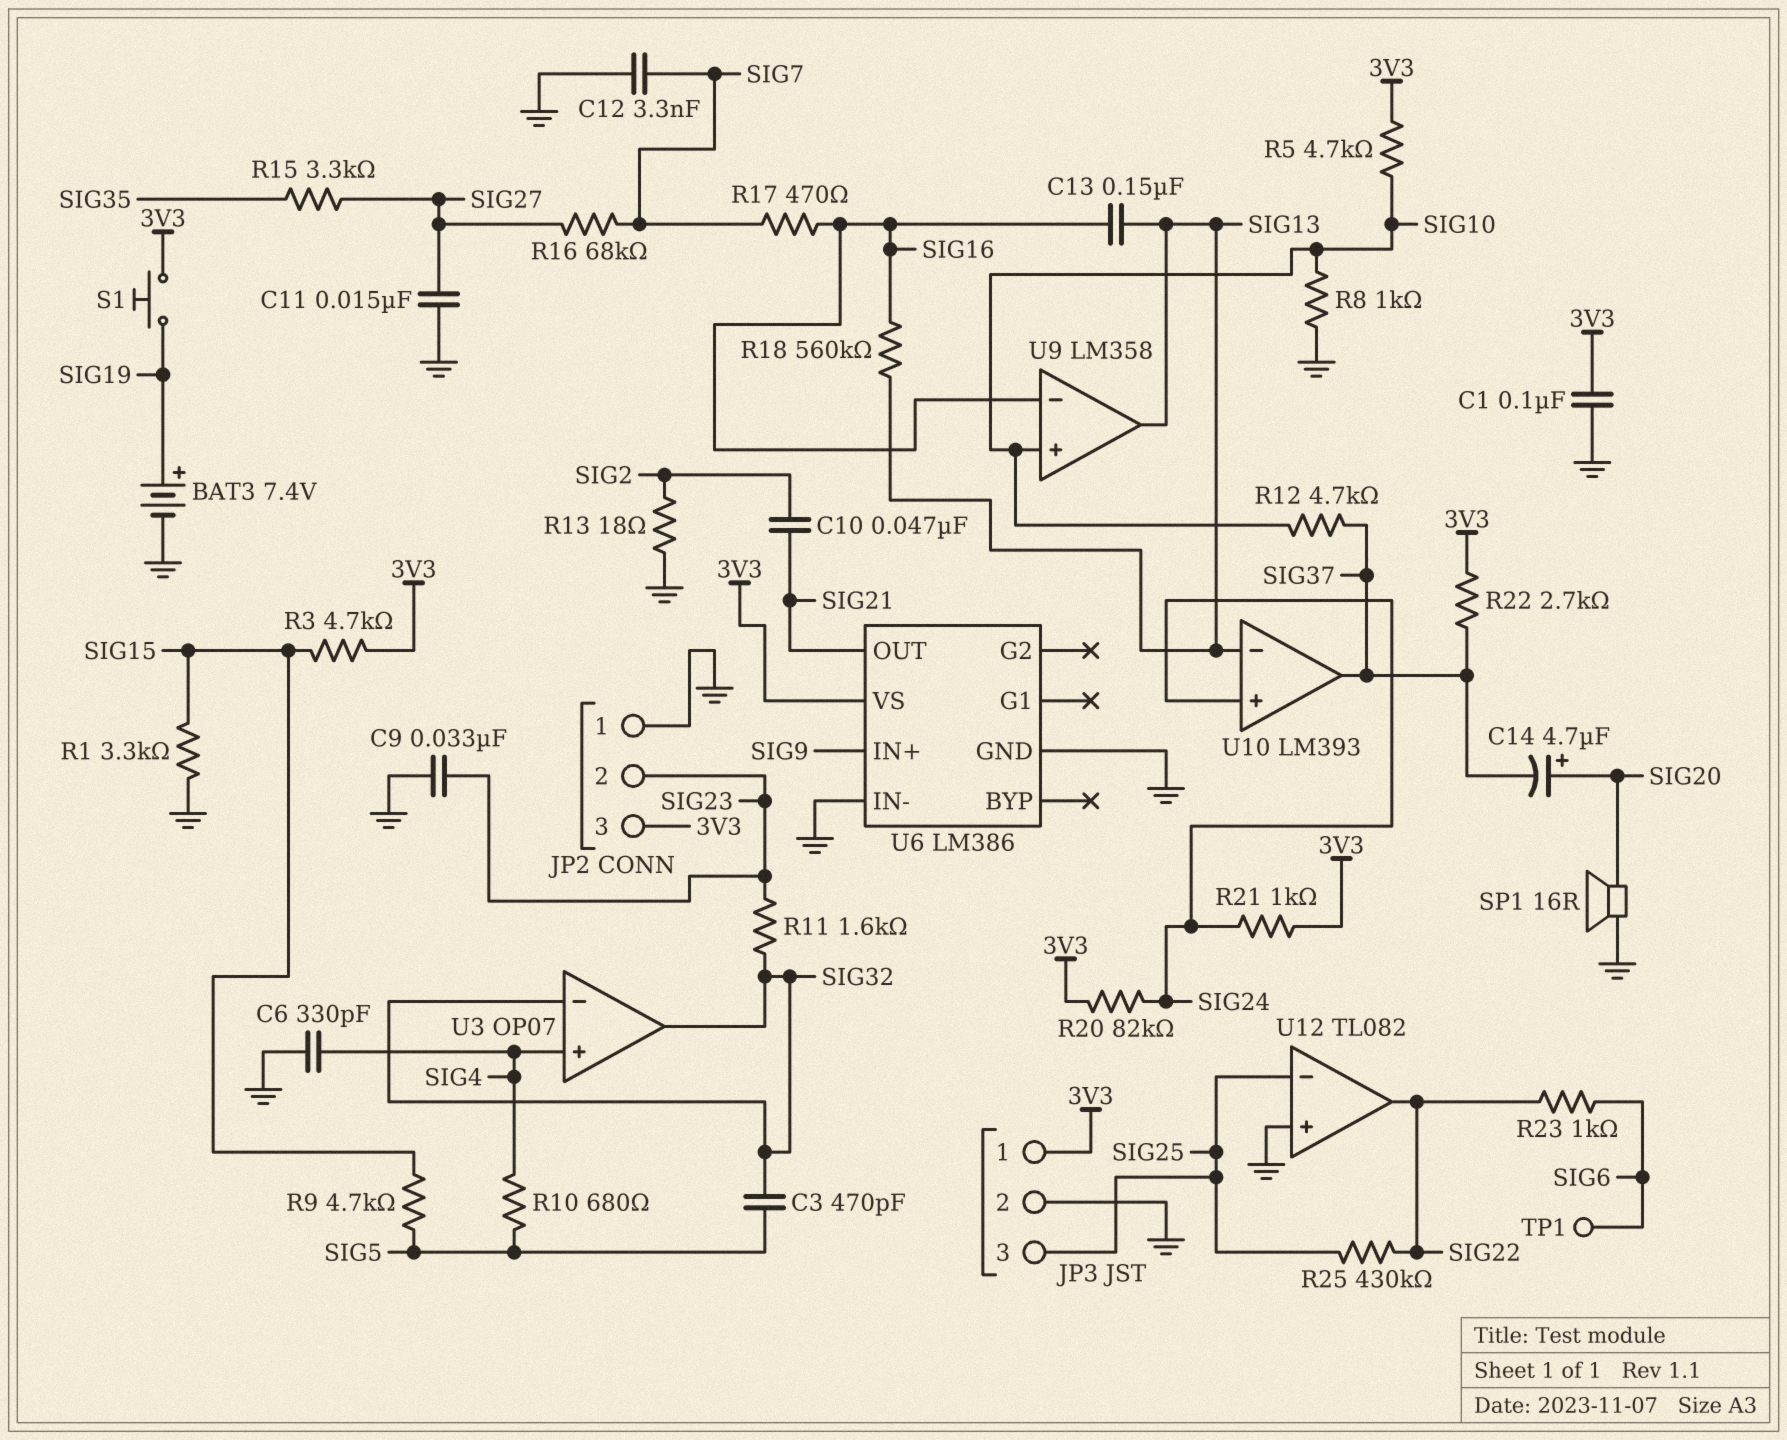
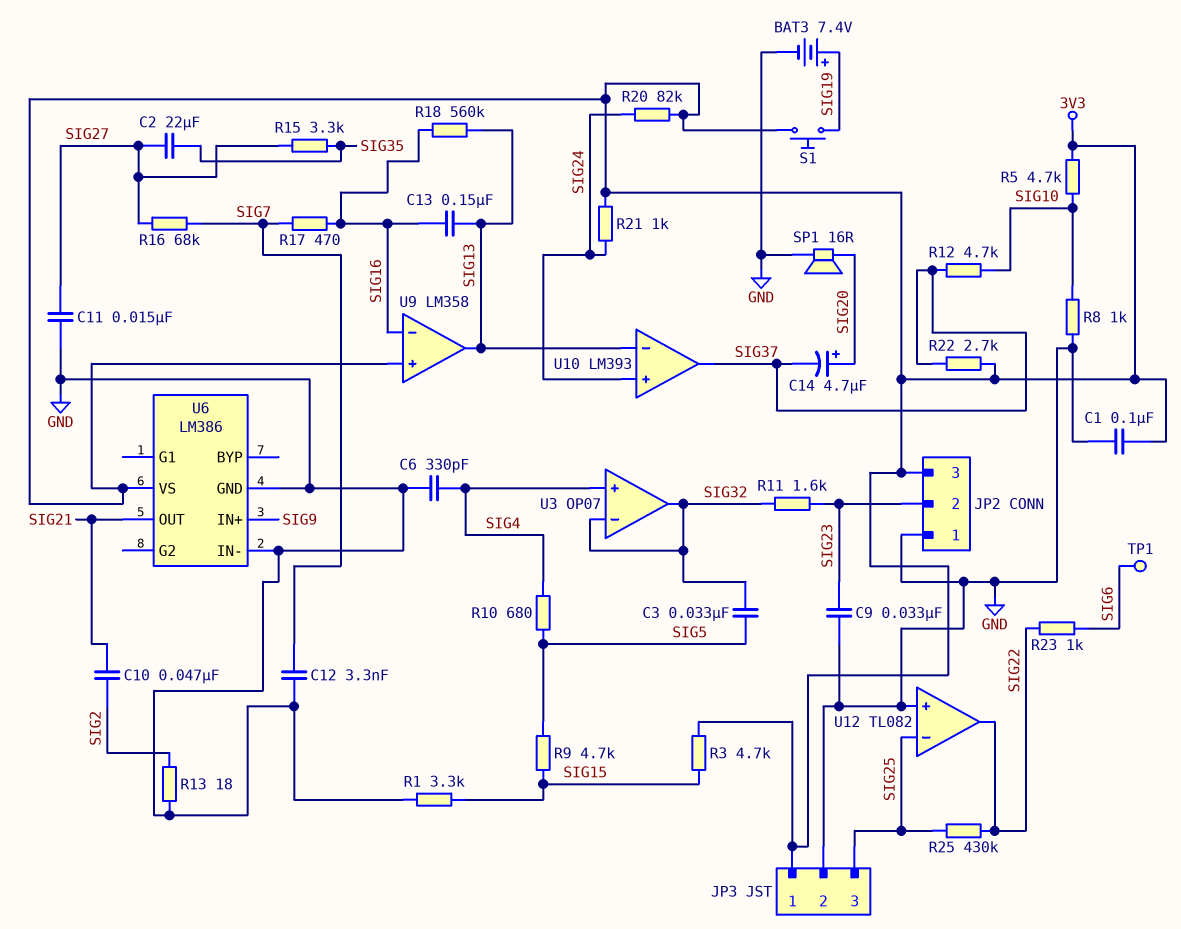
C2: none -> 22uF (SIG27, SIG35)
C3: 470pF (SIG5, SIG32) -> 33nF (SIG5, SIG32)
U9 pin in+: SIG10 -> 3V3

